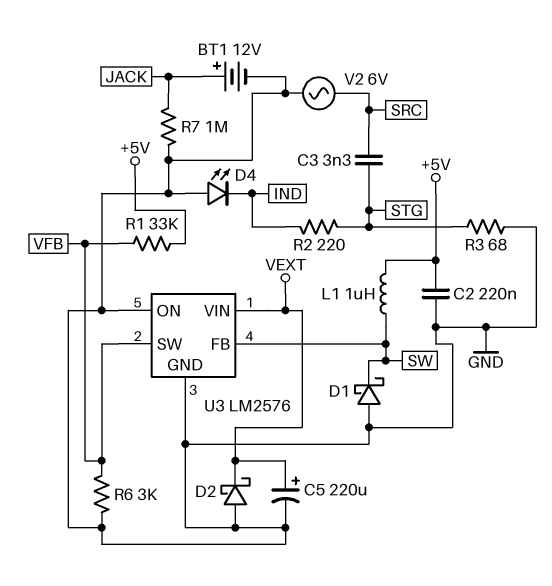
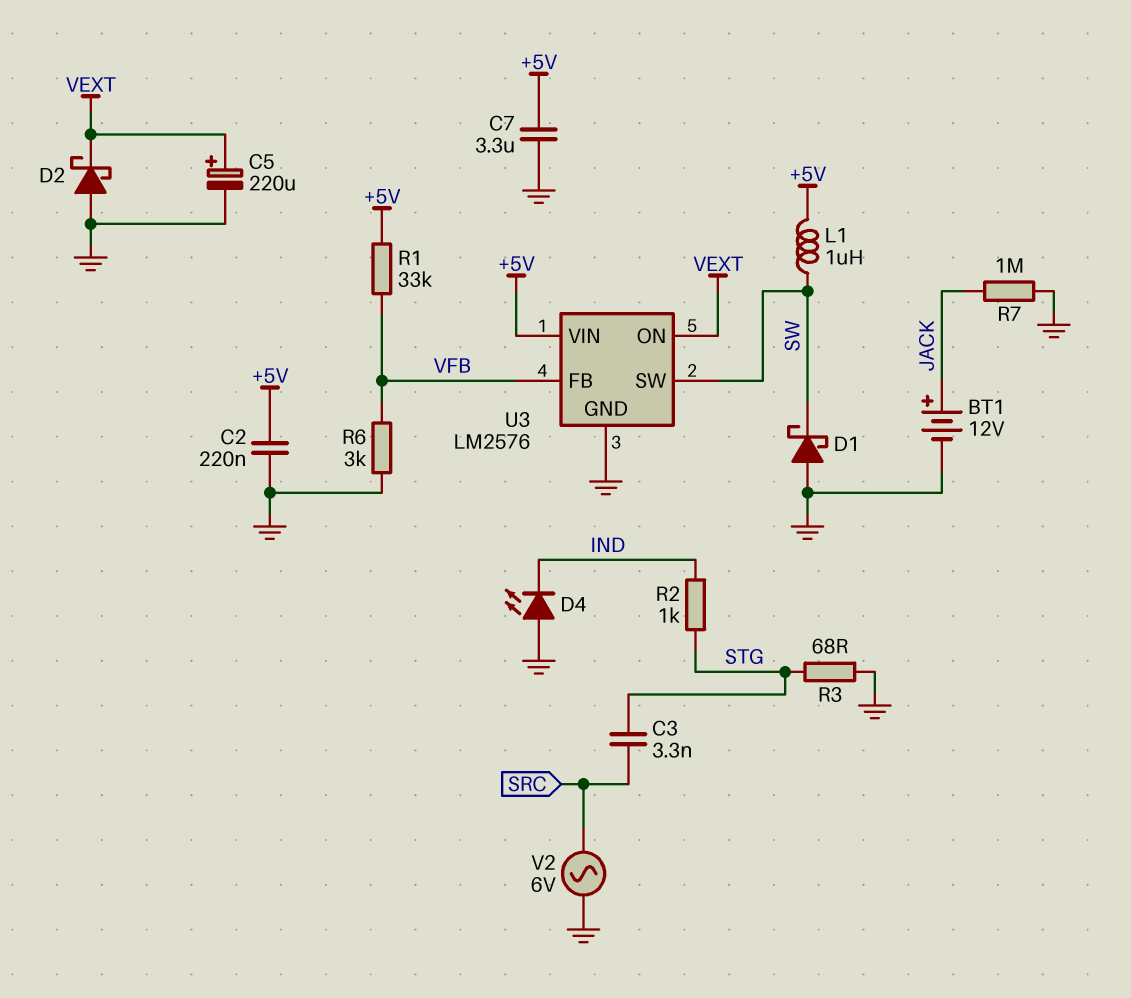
C7: none -> 3.3uF (+5V, GND)
R2: 220 (IND, STG) -> 1k (IND, STG)
U3 pin FB: SW -> VFB
U3 pin ON: GND -> VEXT
U3 pin SW: VFB -> SW
U3 pin VIN: VEXT -> +5V

